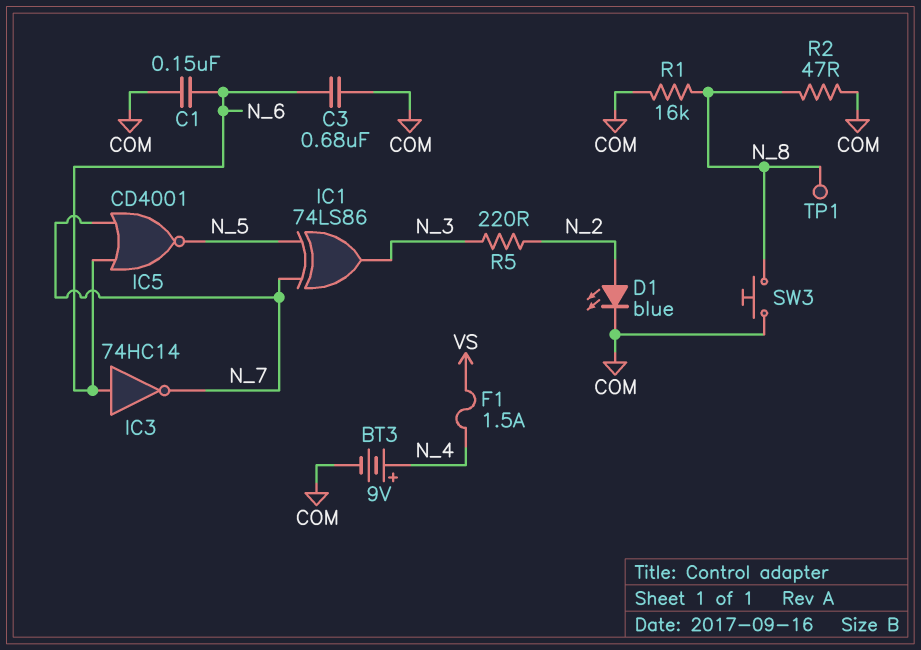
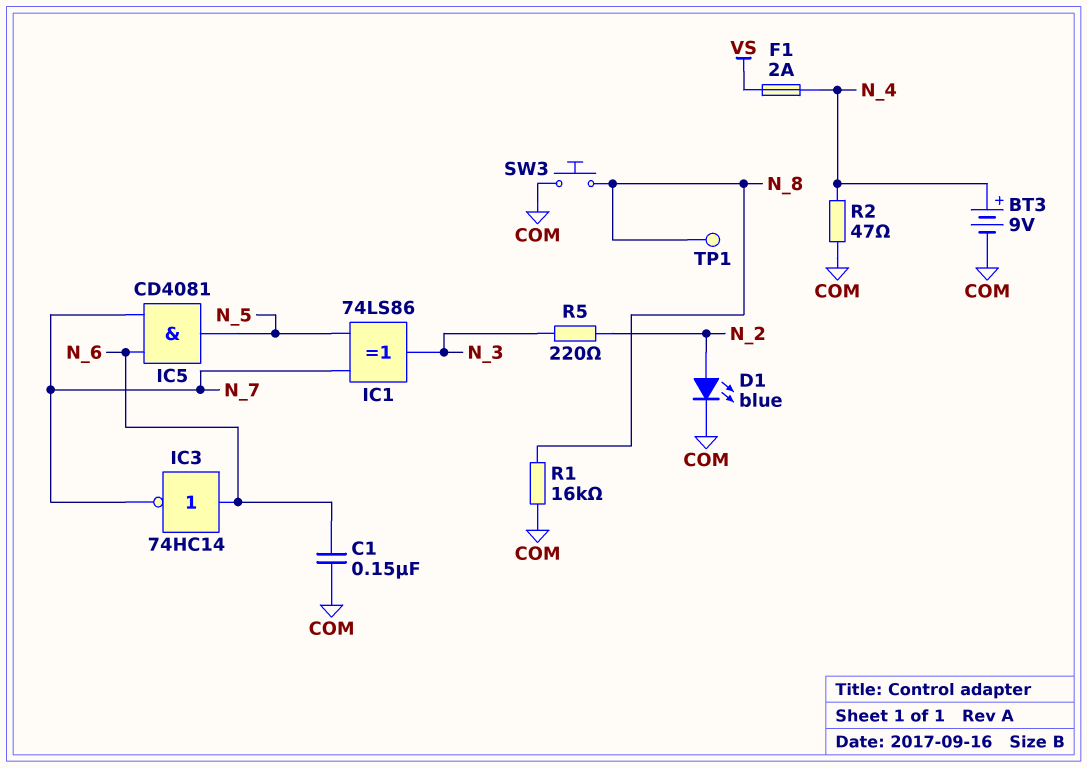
C3: 680nF (COM, N_6) -> none
F1: 1.5A (N_4, VS) -> 2A (N_4, VS)
IC5: NOR CD4001 (in N_6, in N_7, out N_5) -> AND CD4081 (in N_6, in N_7, out N_5)
R2: 47 (COM, N_8) -> 47 (COM, N_4)

